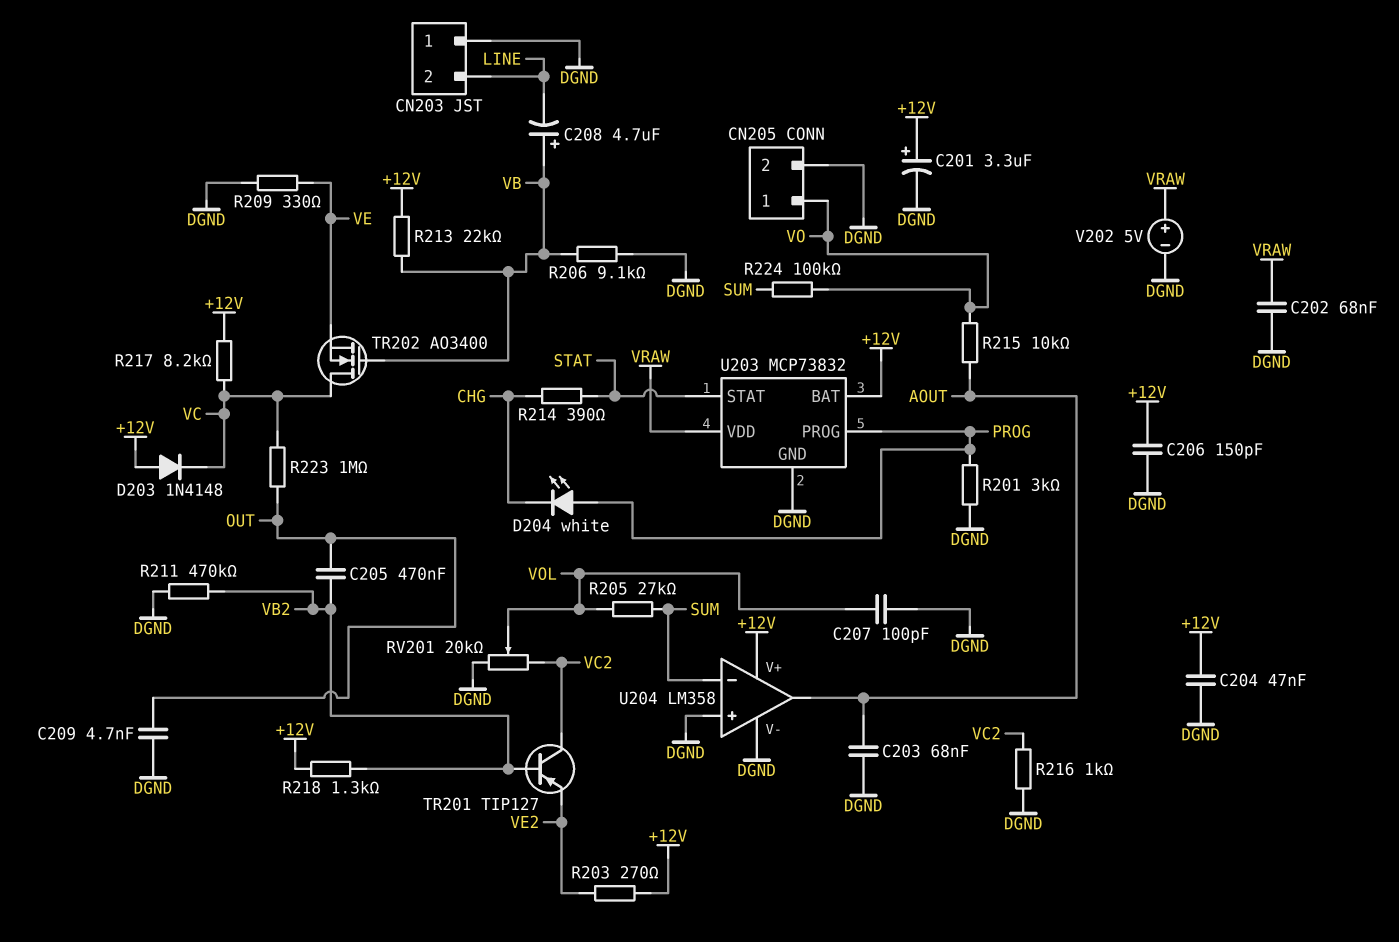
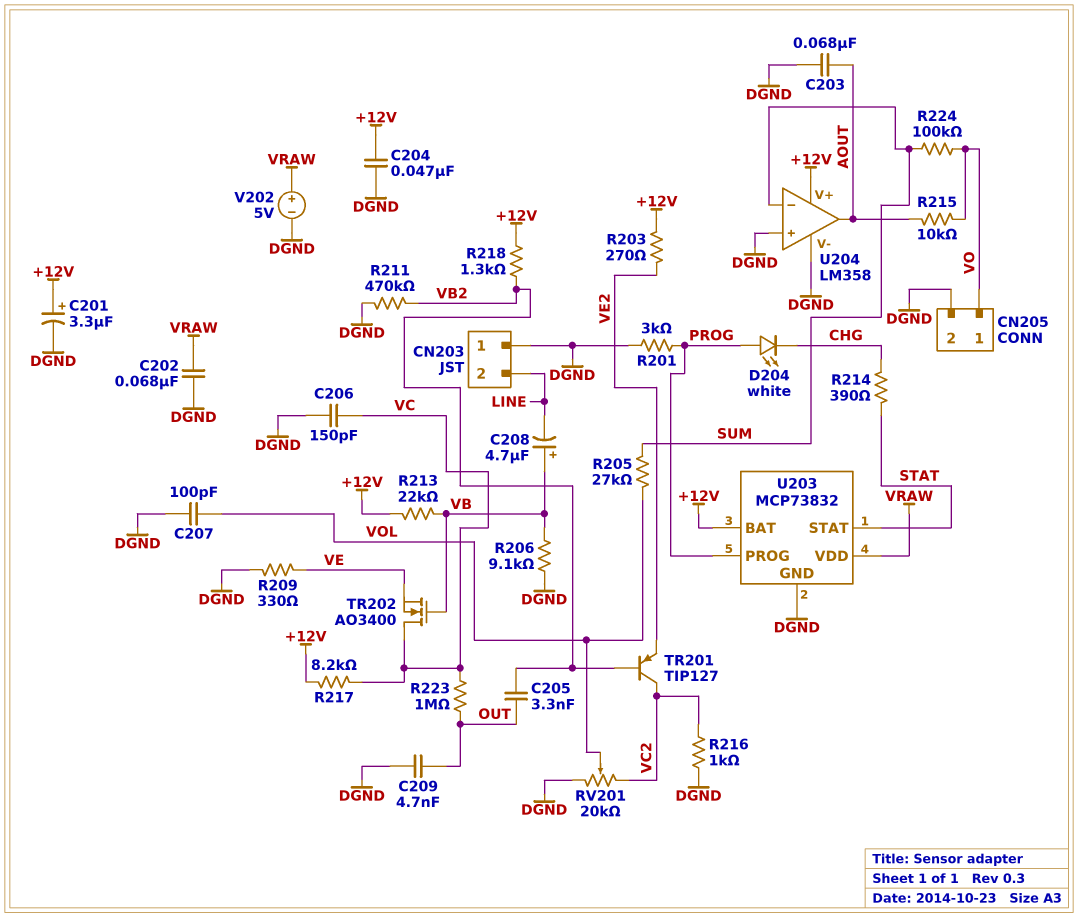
C205: 470nF (OUT, VB2) -> 3.3nF (OUT, VB2)
C206: 150pF (+12V, DGND) -> 150pF (DGND, VC)
D203: diode 1N4148 (A +12V, K VC) -> none

